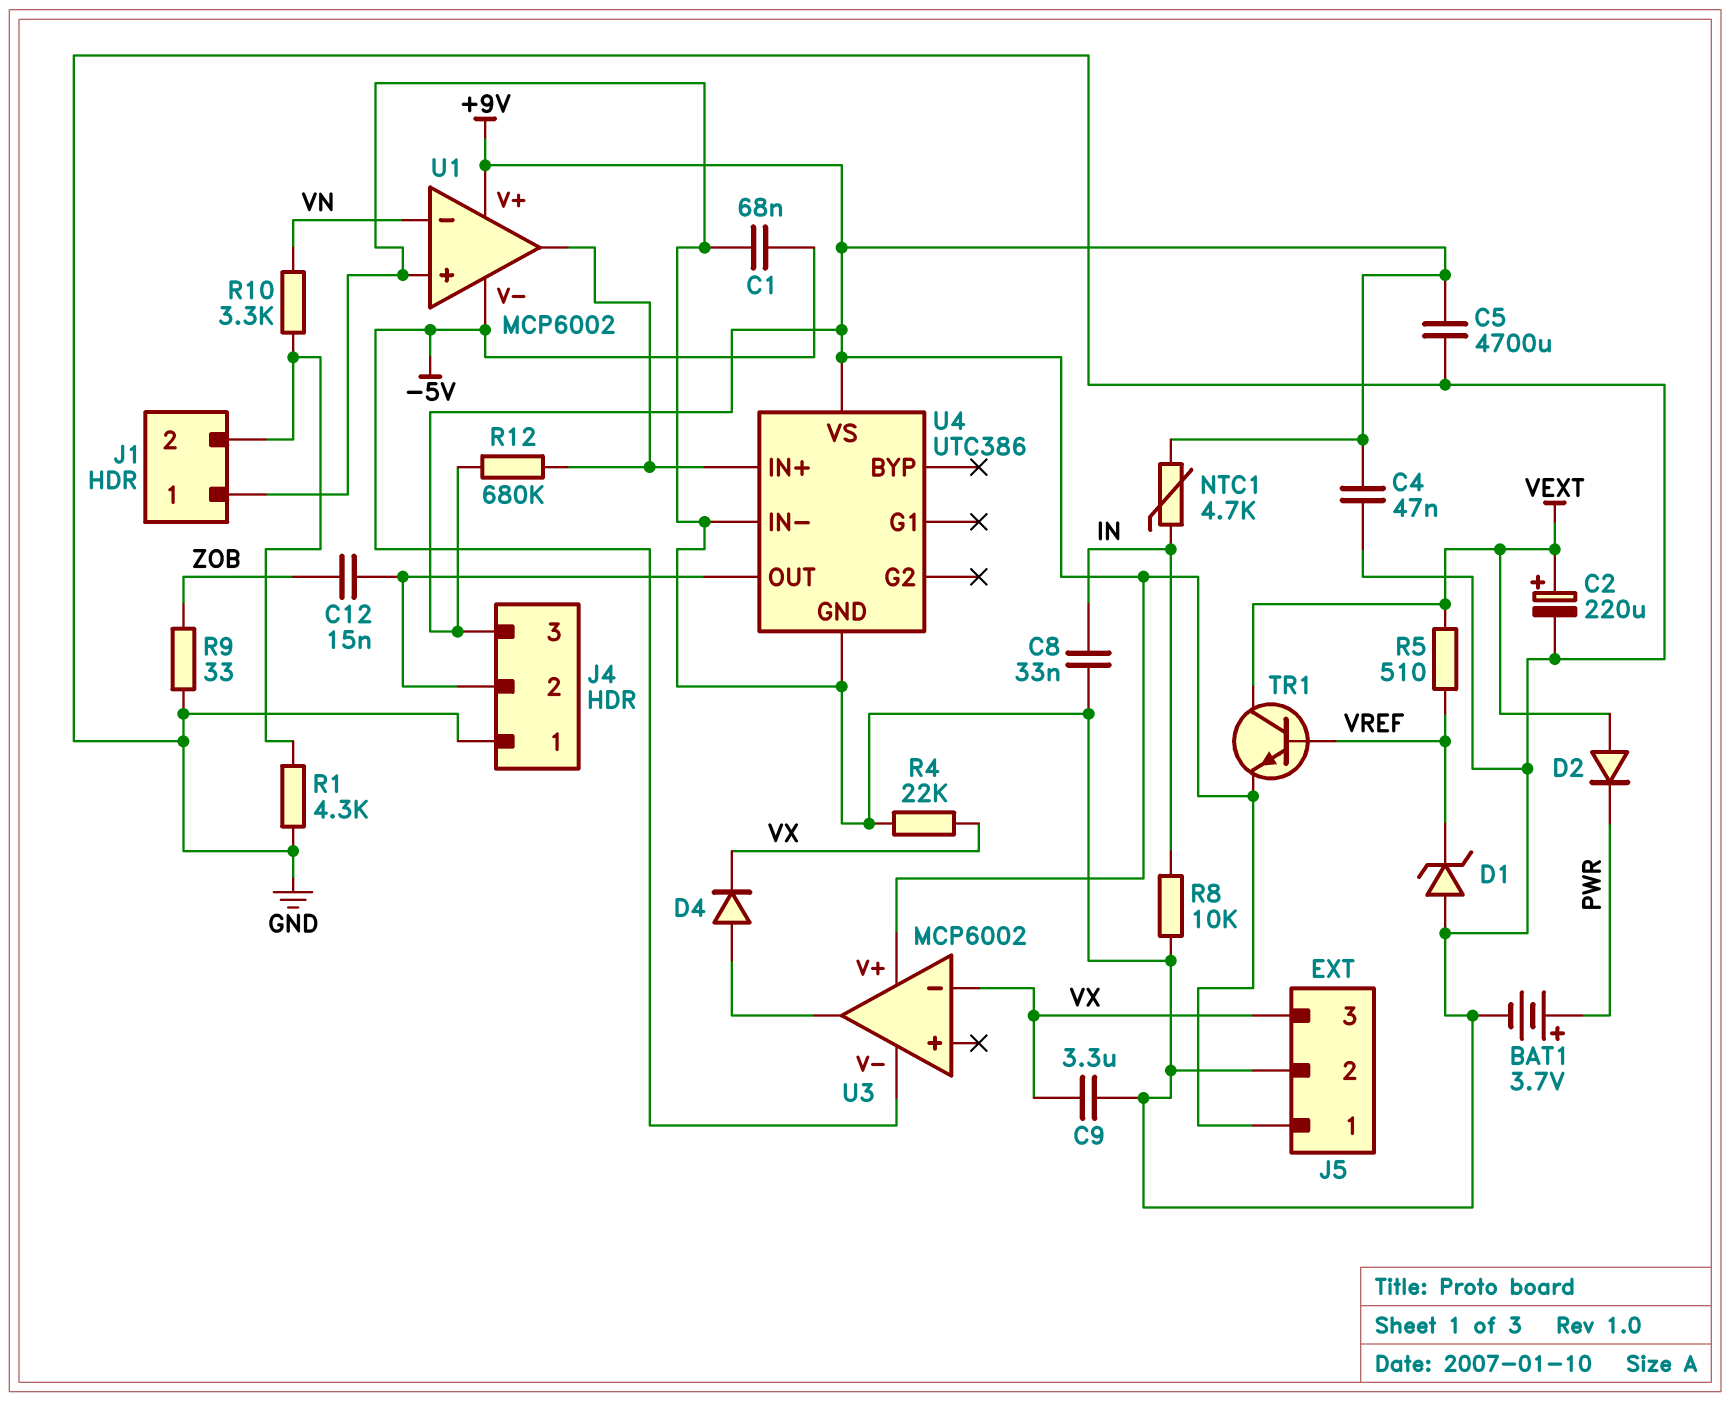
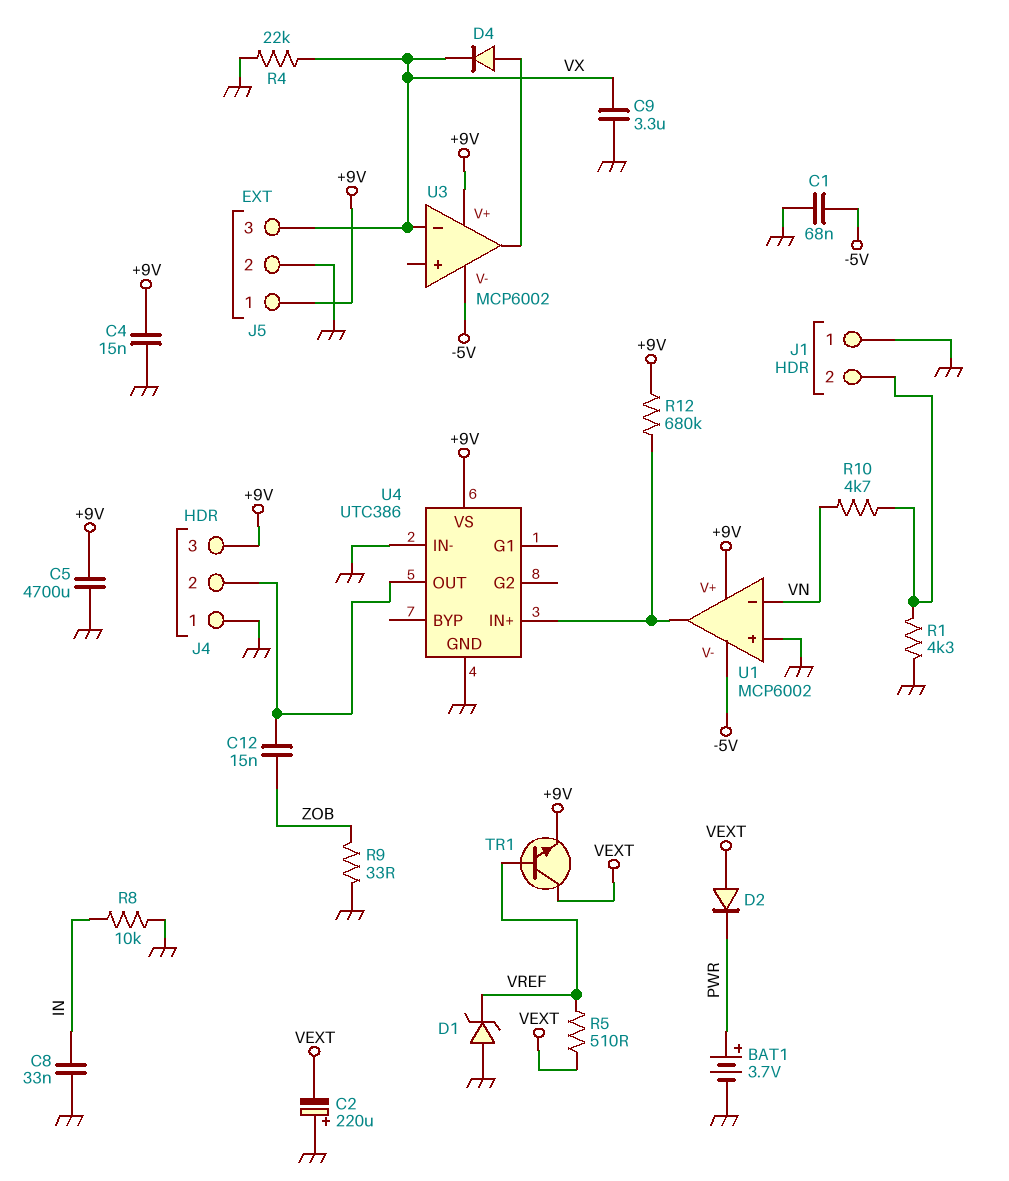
C2: 220uF (plus VEXT, minus GND) -> 220uF (plus GND, minus VEXT)
C4: 47nF (+9V, GND) -> 15nF (+9V, GND)
NTC1: 4.7k (+9V, IN) -> none
R10: 3.3k (J1/2, VN) -> 4.7k (J1/2, VN)

